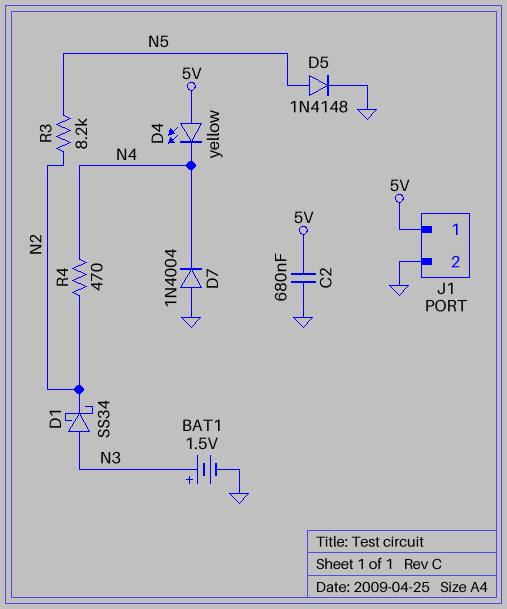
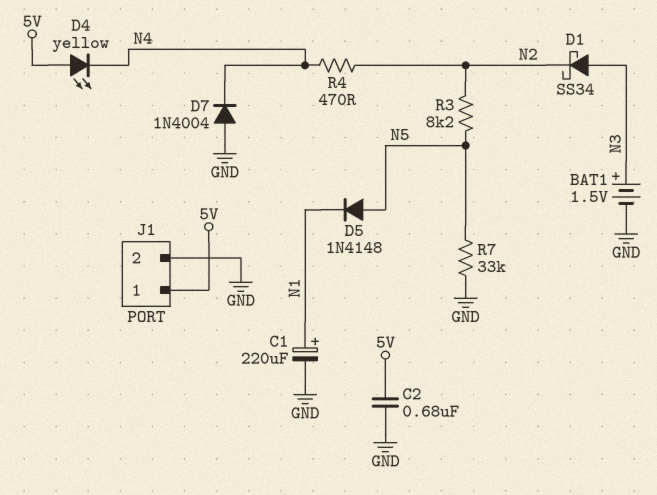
C1: none -> 220uF (plus N1, minus GND)
D5: diode 1N4148 (A N5, K GND) -> diode 1N4148 (A N5, K N1)
R7: none -> 33k (GND, N5)

